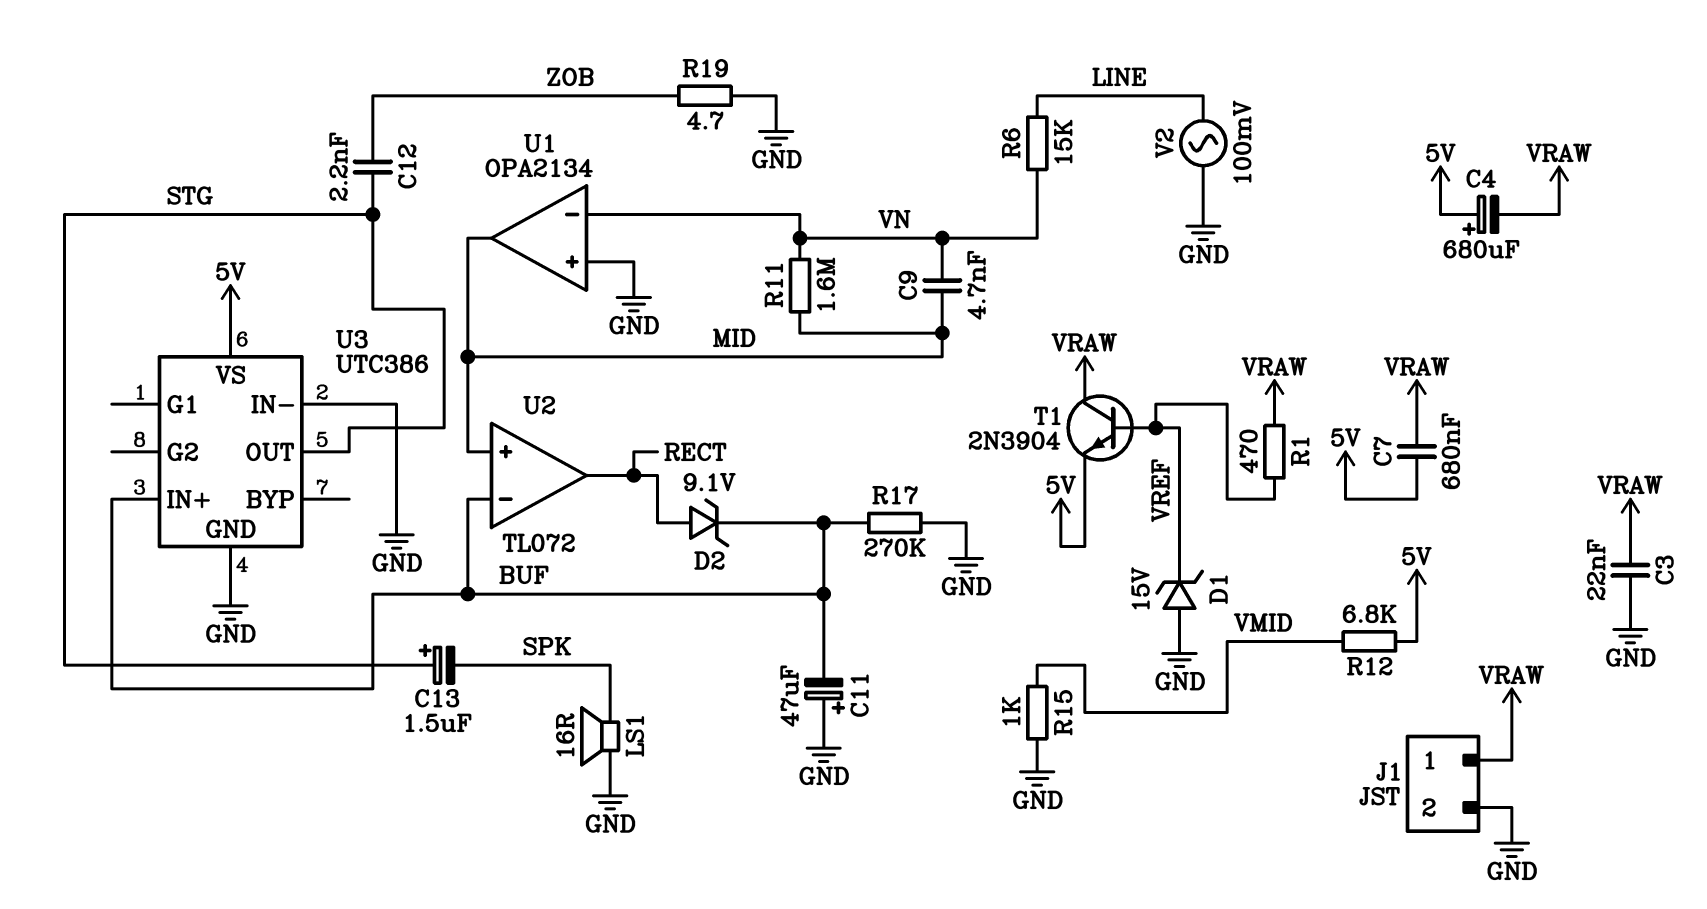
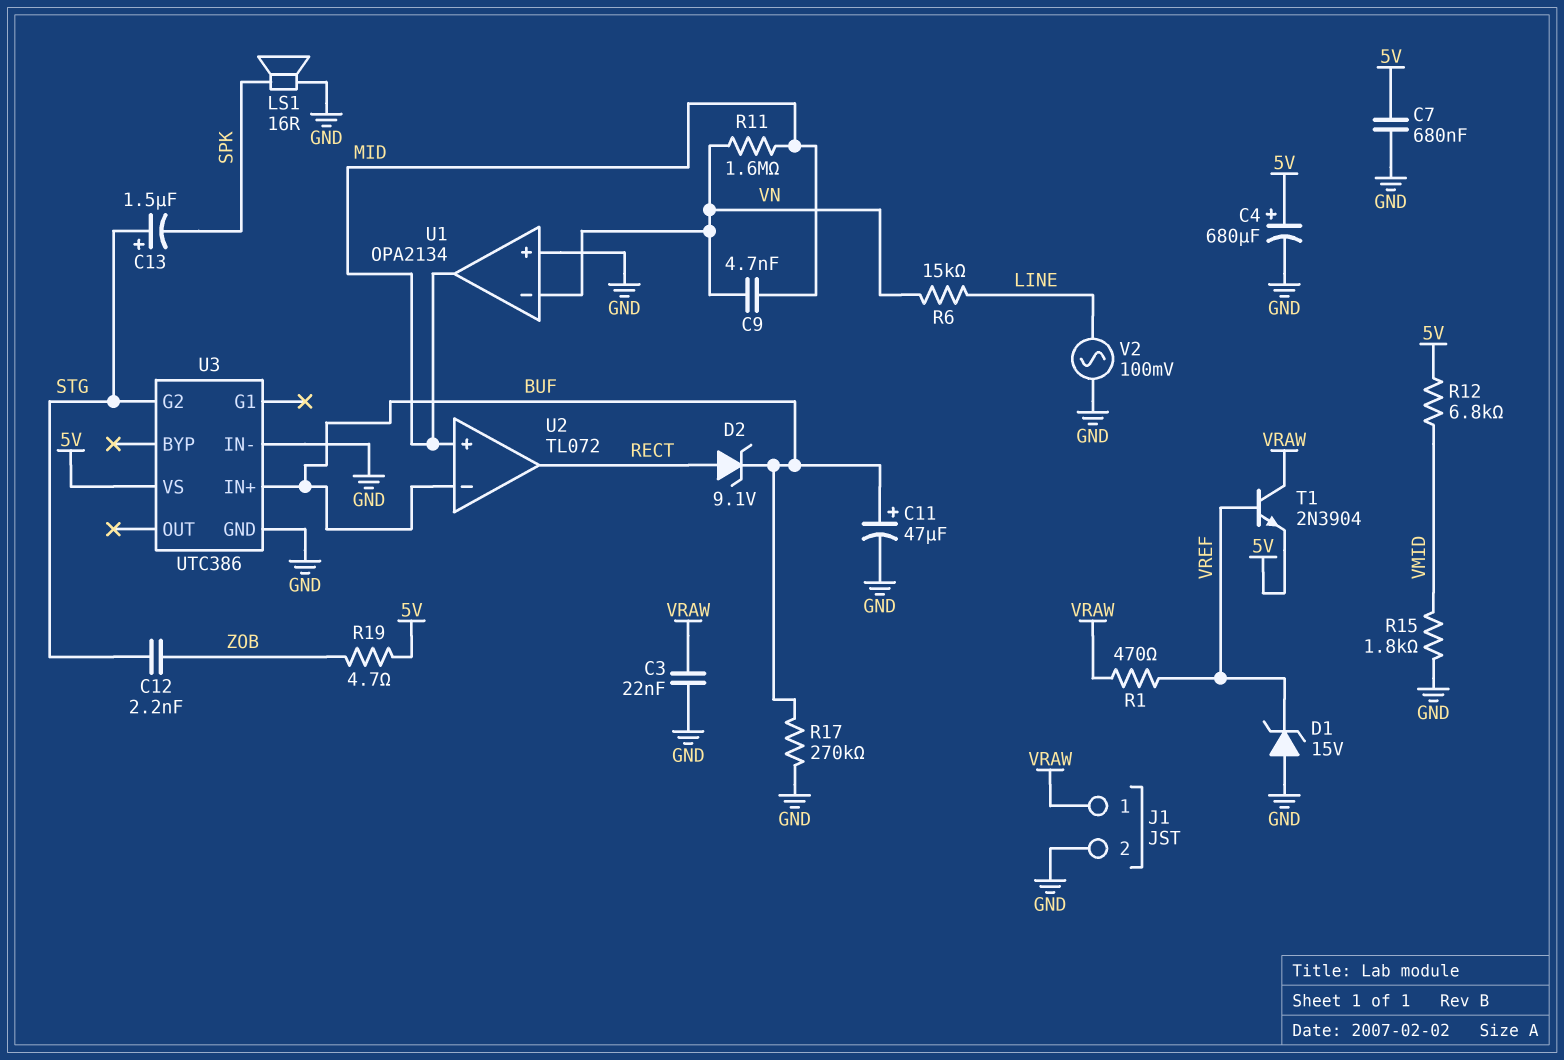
C4: 680uF (plus 5V, minus VRAW) -> 680uF (plus 5V, minus GND)
C7: 680nF (5V, VRAW) -> 680nF (5V, GND)
C11: 47uF (plus GND, minus BUF) -> 47uF (plus BUF, minus GND)
R15: 1k (GND, VMID) -> 1.8k (GND, VMID)
R19: 4.7 (GND, ZOB) -> 4.7 (5V, ZOB)
U3 pin G2: none -> STG
U3 pin OUT: STG -> none

